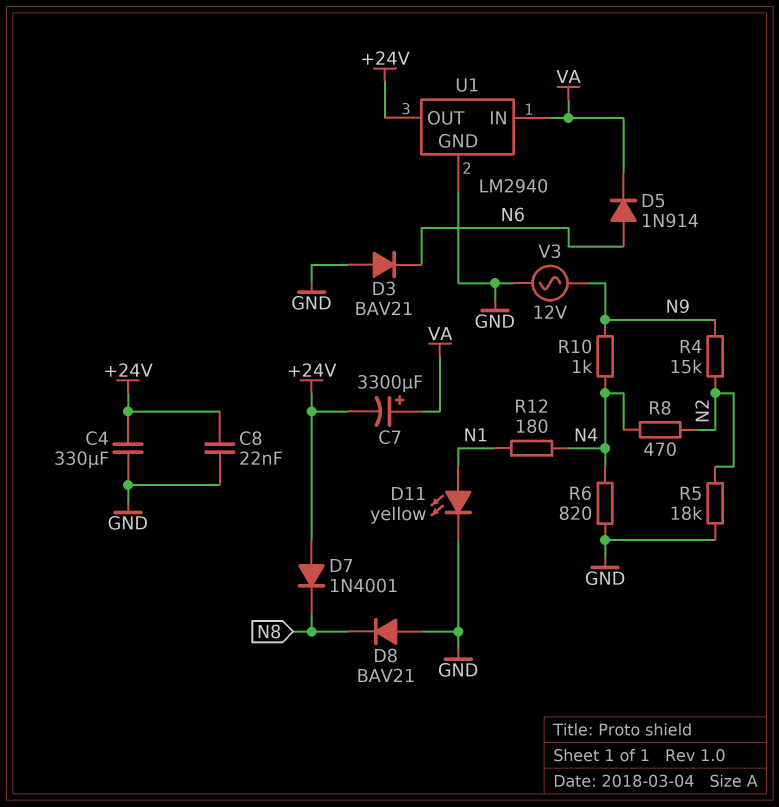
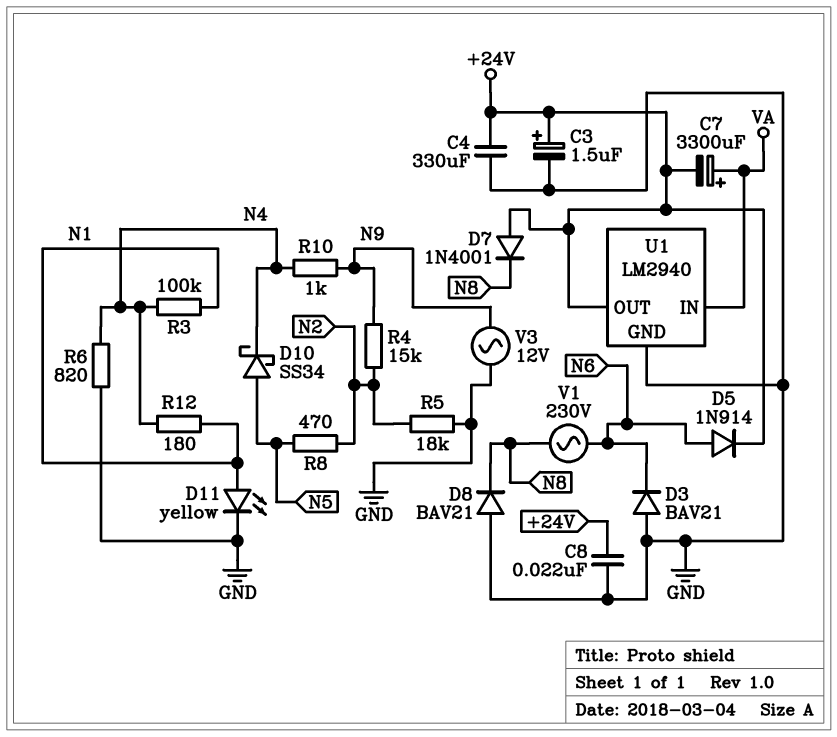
C3: none -> 1.5uF (plus +24V, minus GND)
D5: diode 1N914 (A N6, K VA) -> diode 1N914 (A N6, K +24V)
D10: none -> schottky SS34 (A N5, K N4)
R3: none -> 100k (N1, N4)
R8: 470 (N2, N4) -> 470 (N2, N5)
V1: none -> AC 230V (N6, N8)

